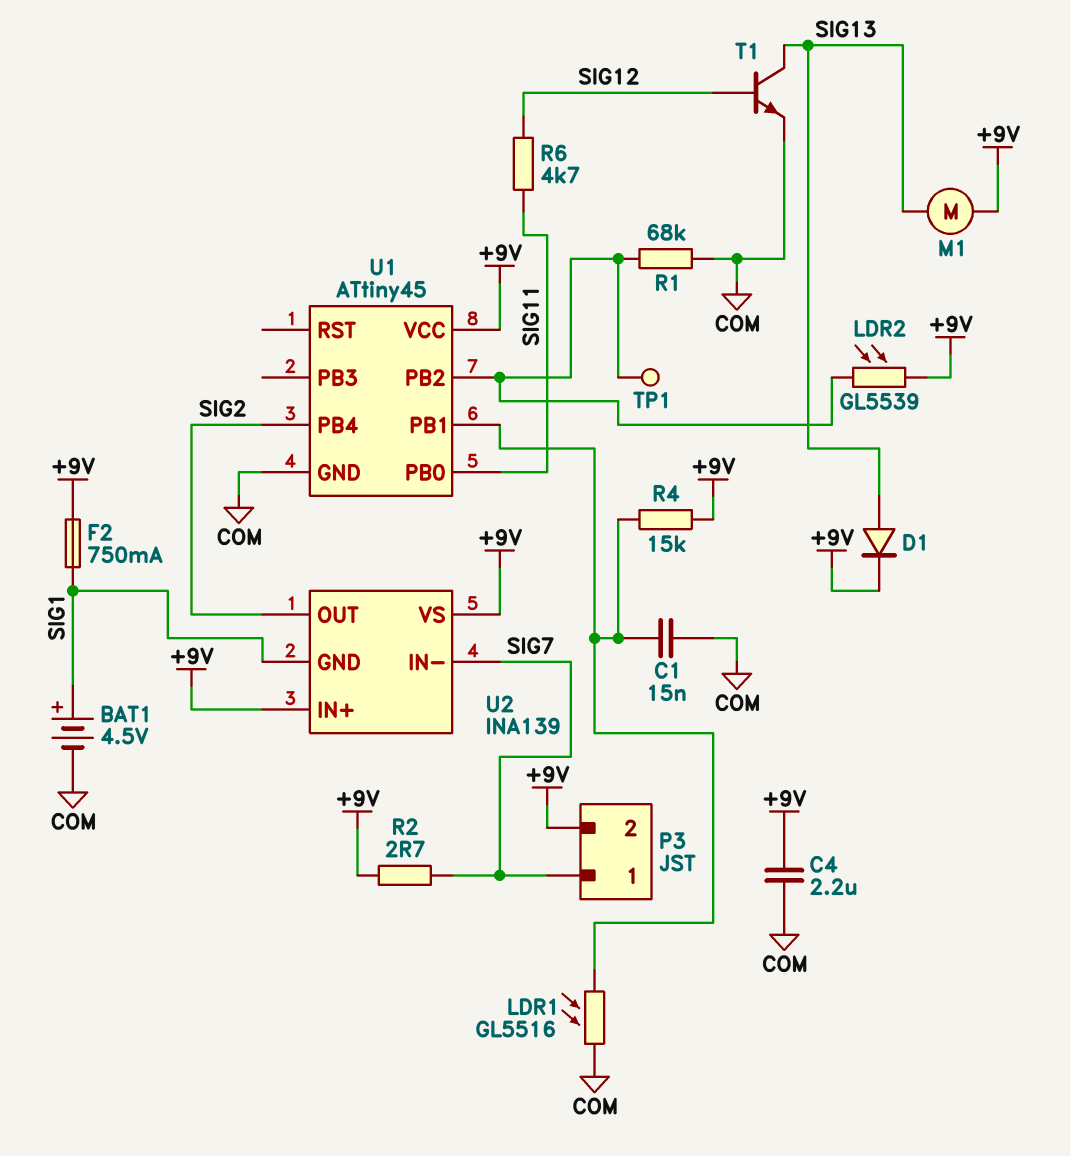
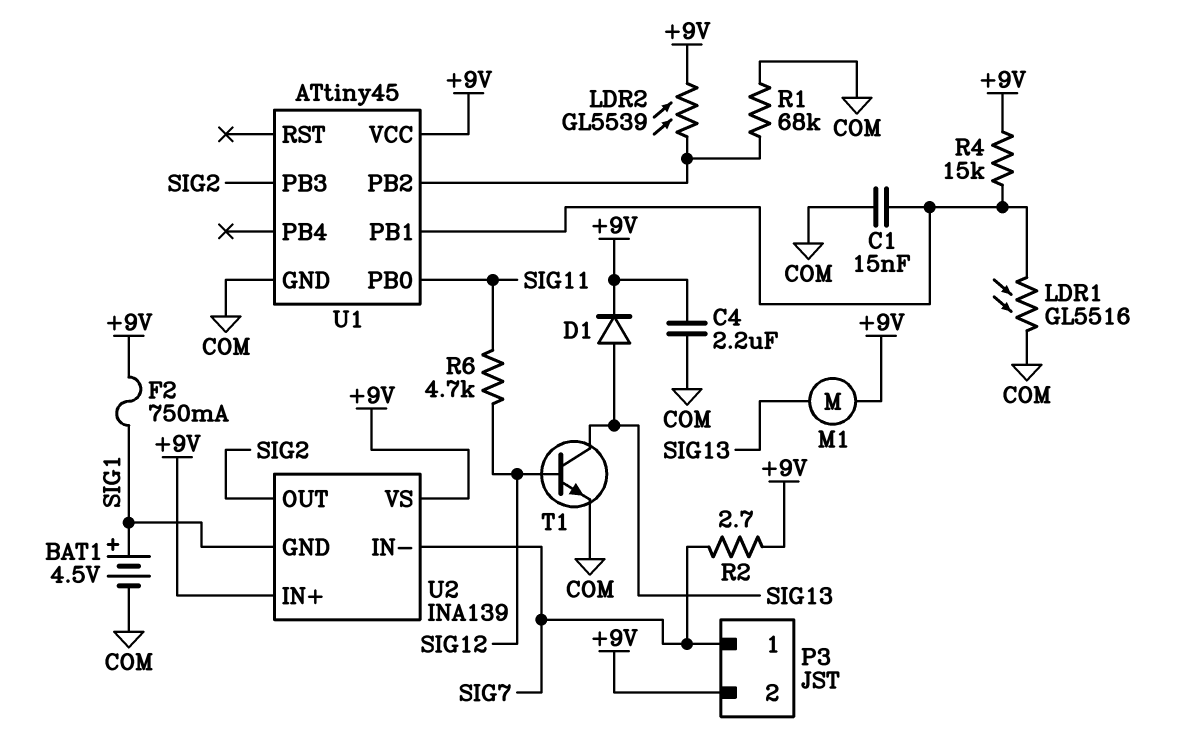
TP1: test point (U1/PB2) -> none
U1 pin PB3: none -> SIG2
U1 pin PB4: SIG2 -> none

